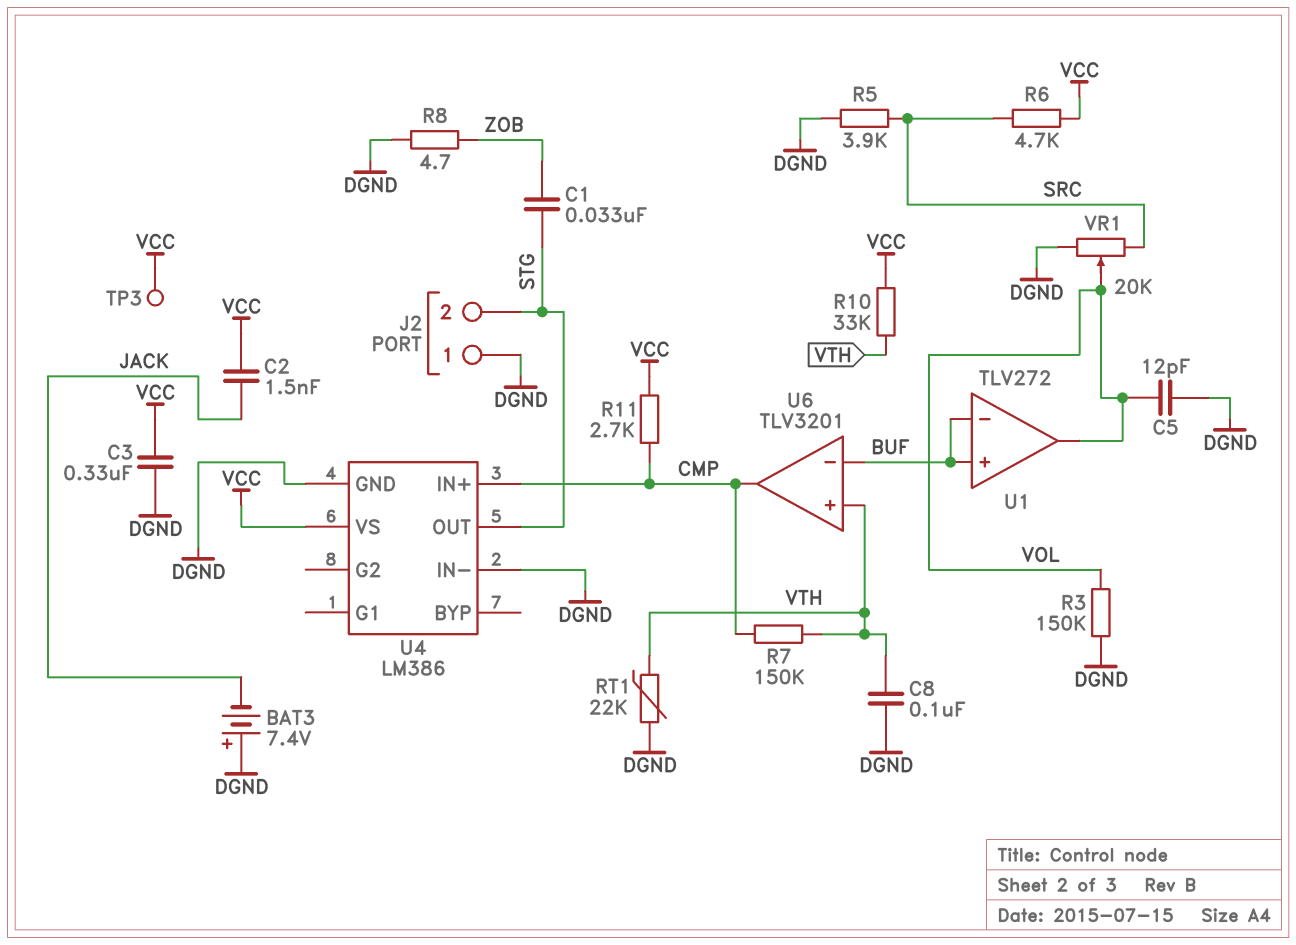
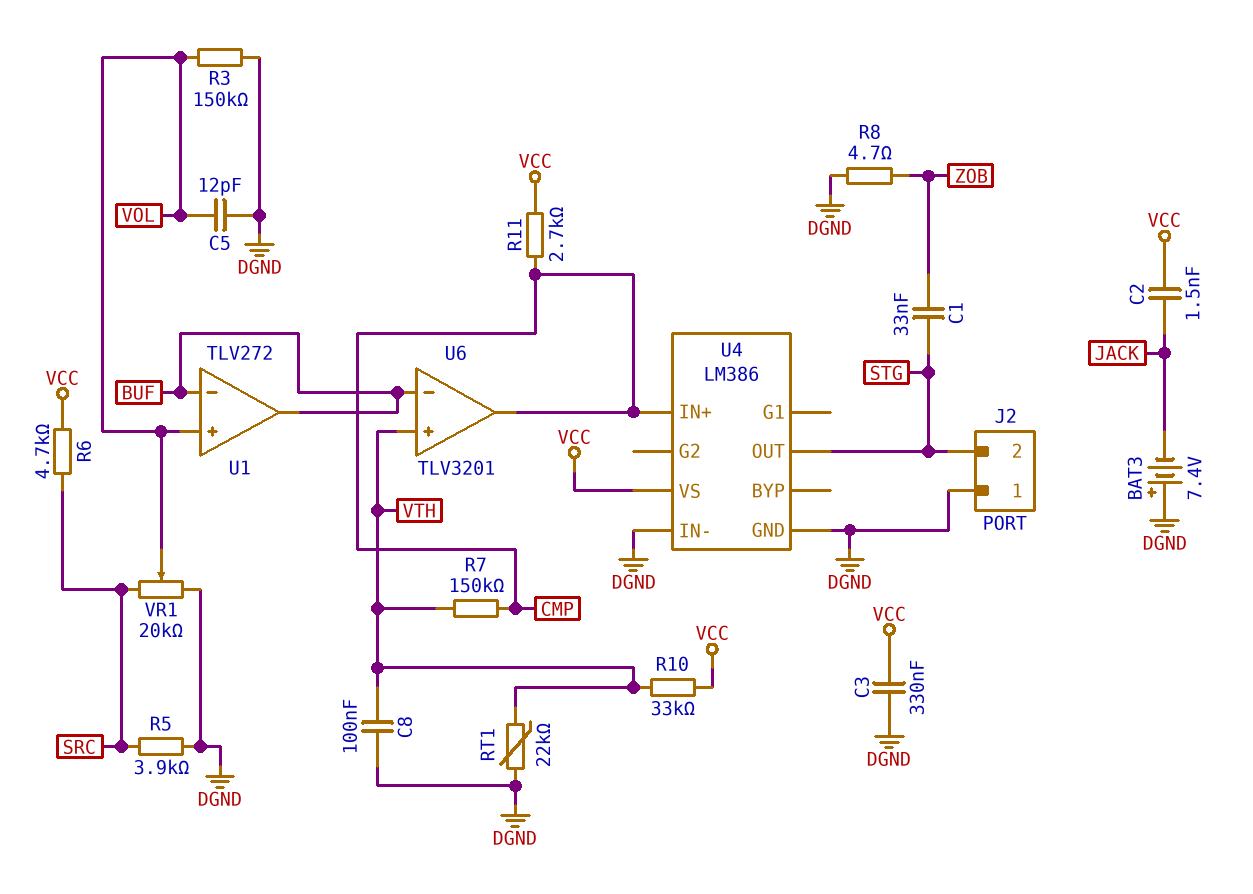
TP3: test point (VCC) -> none
U1 pin in+: BUF -> VOL
U1 pin out: VOL -> BUF

